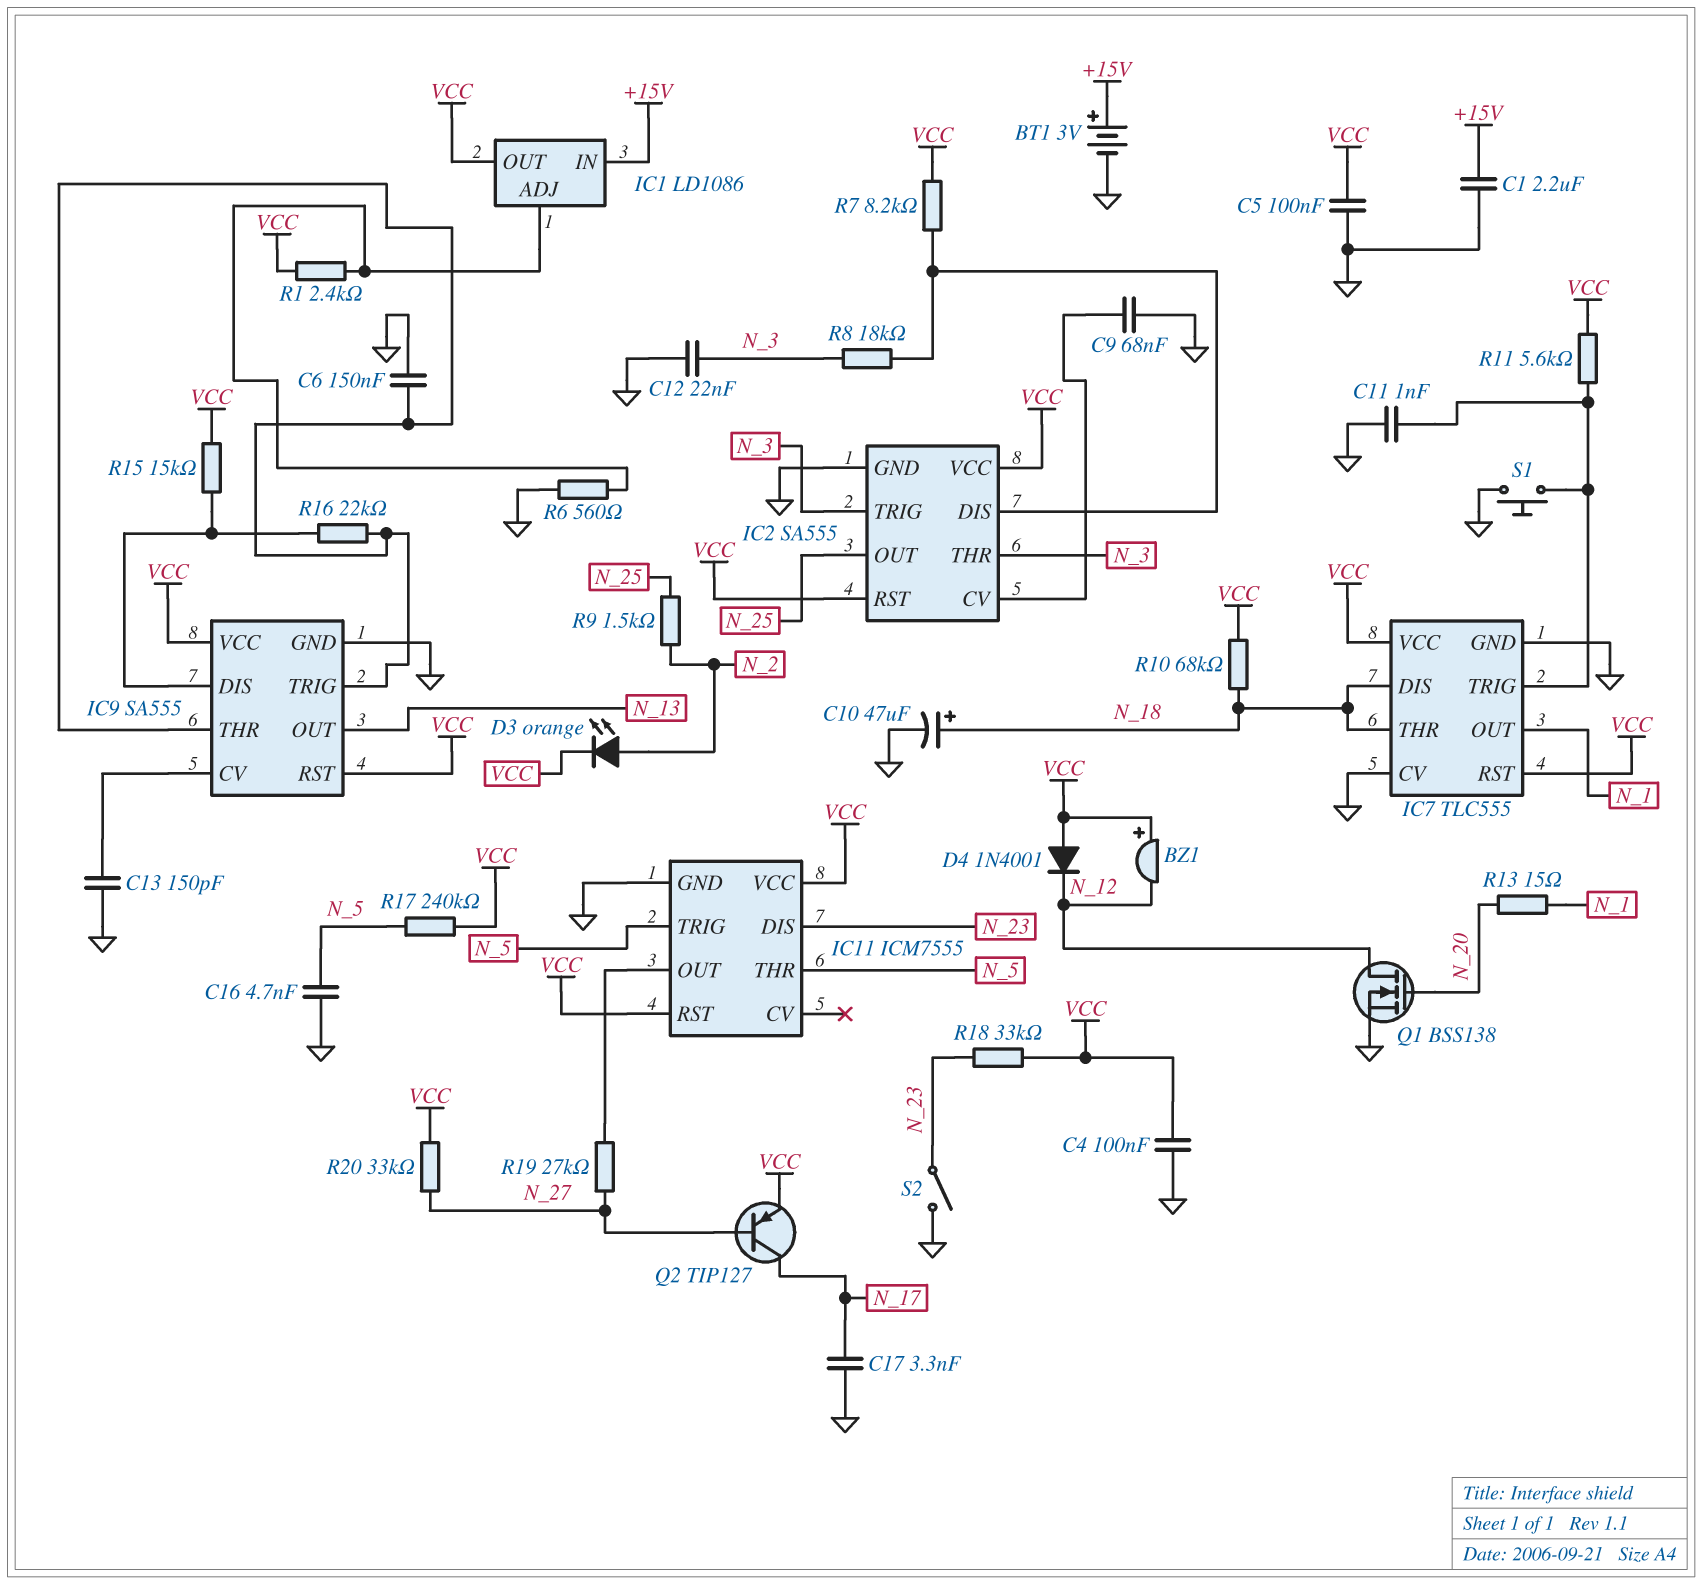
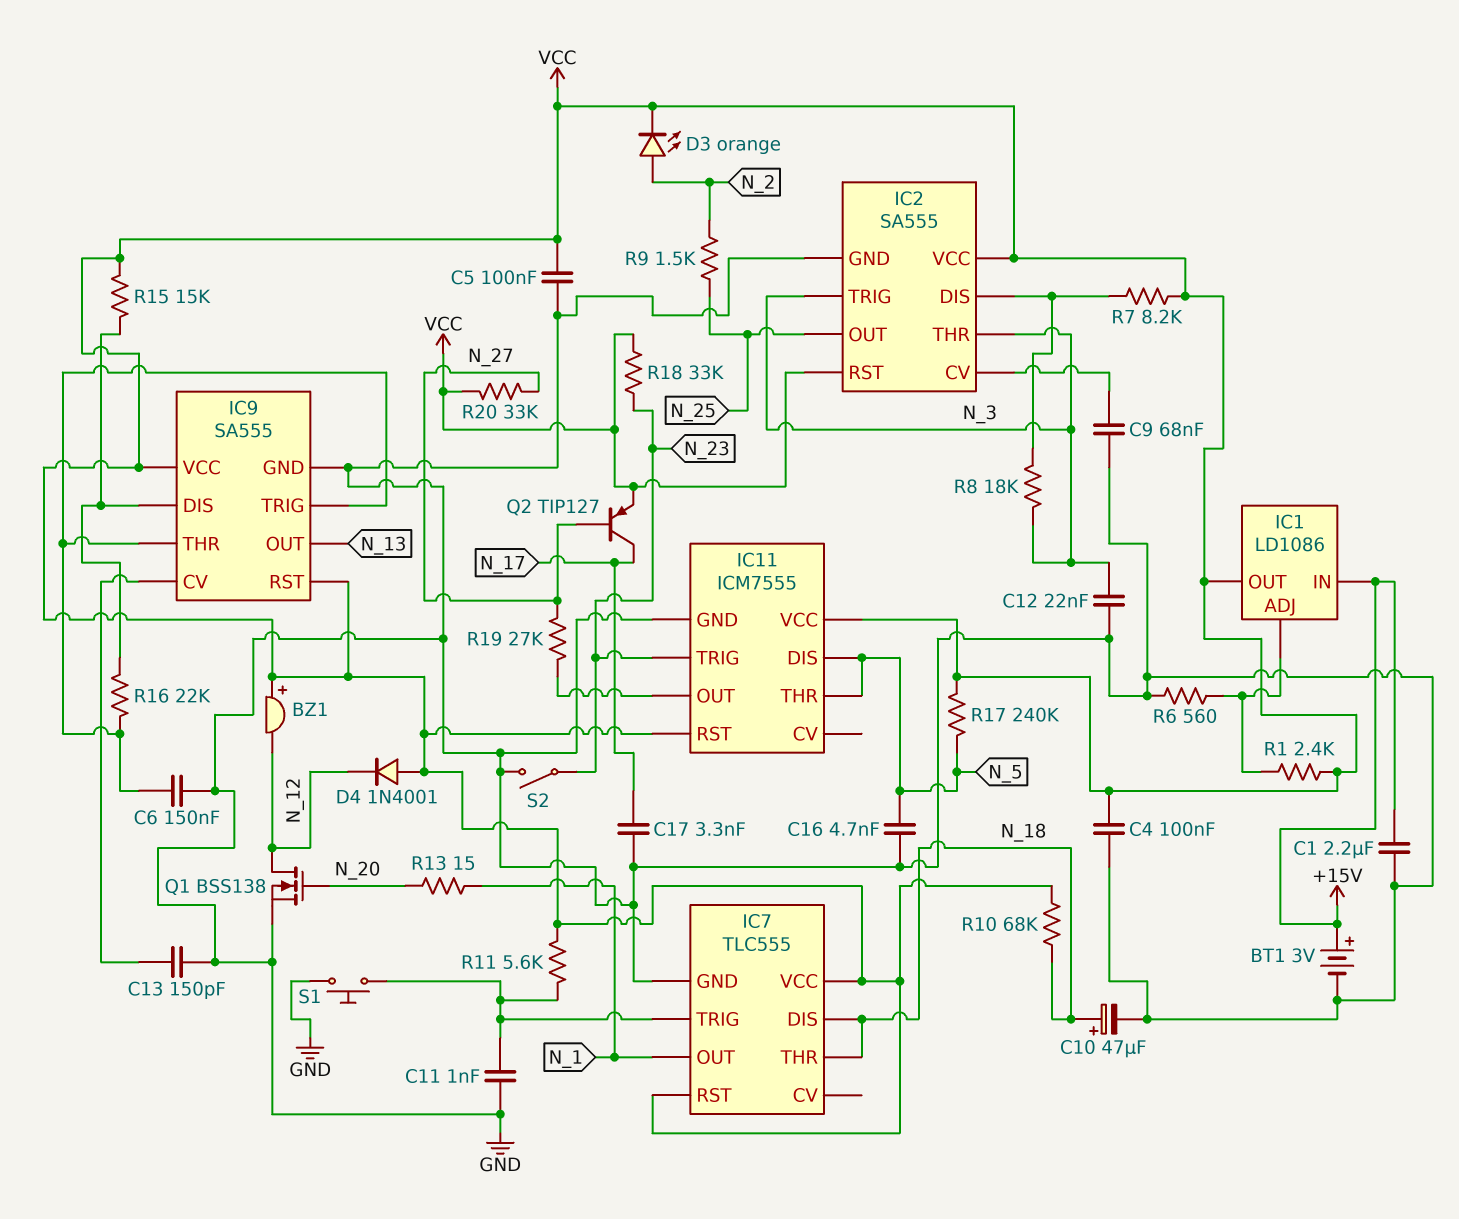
IC7 pin CV: GND -> none
IC11 pin DIS: N_23 -> N_5
IC11 pin TRIG: N_5 -> N_23

